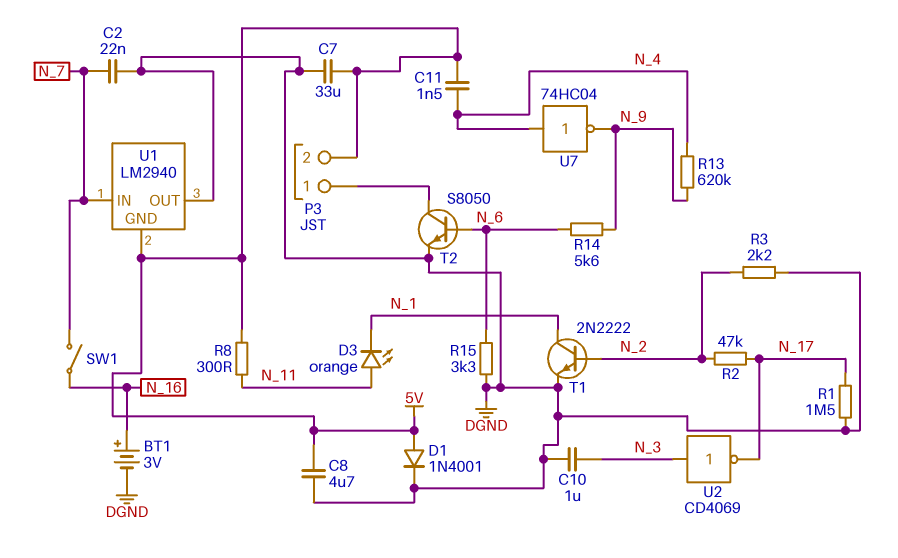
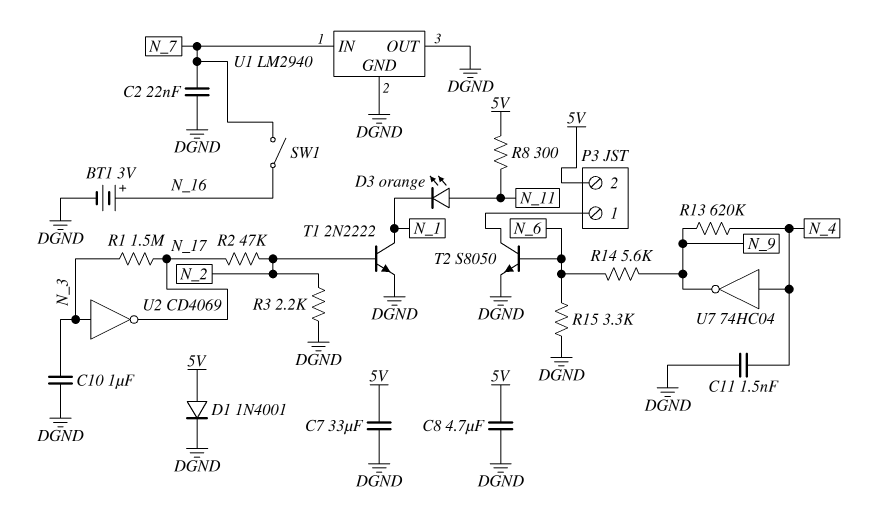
C11: 1.5nF (5V, N_4) -> 1.5nF (DGND, N_4)
R1: 1.5M (DGND, N_17) -> 1.5M (N_3, N_17)
U1 pin GND: 5V -> DGND

